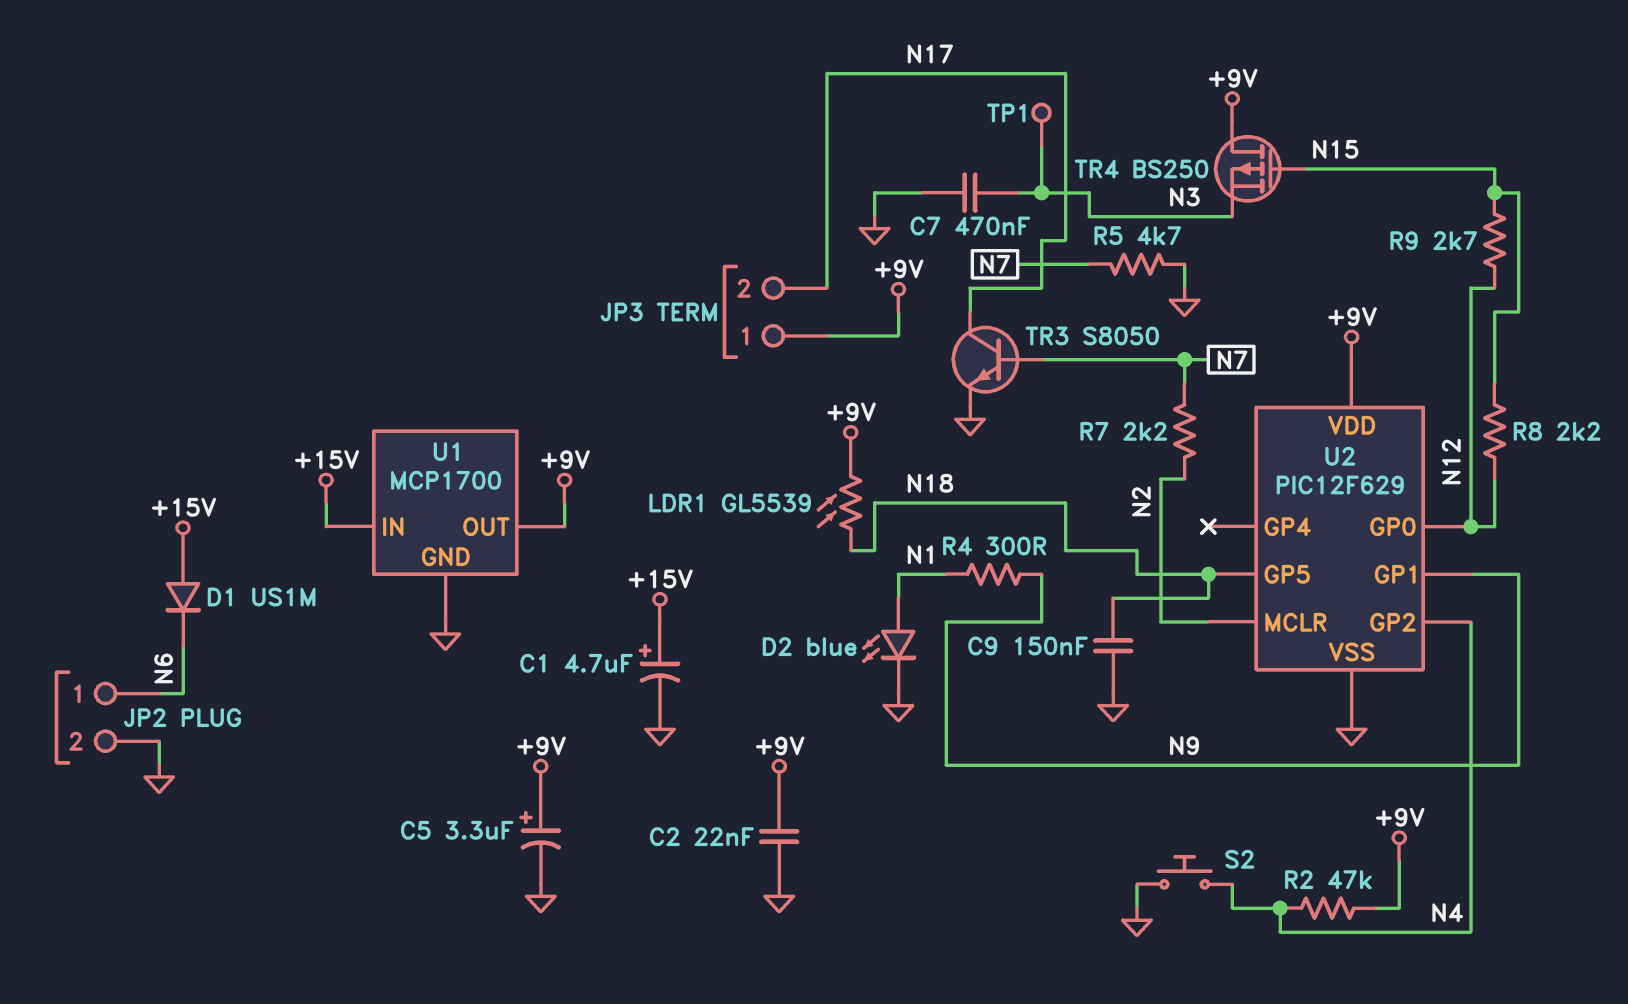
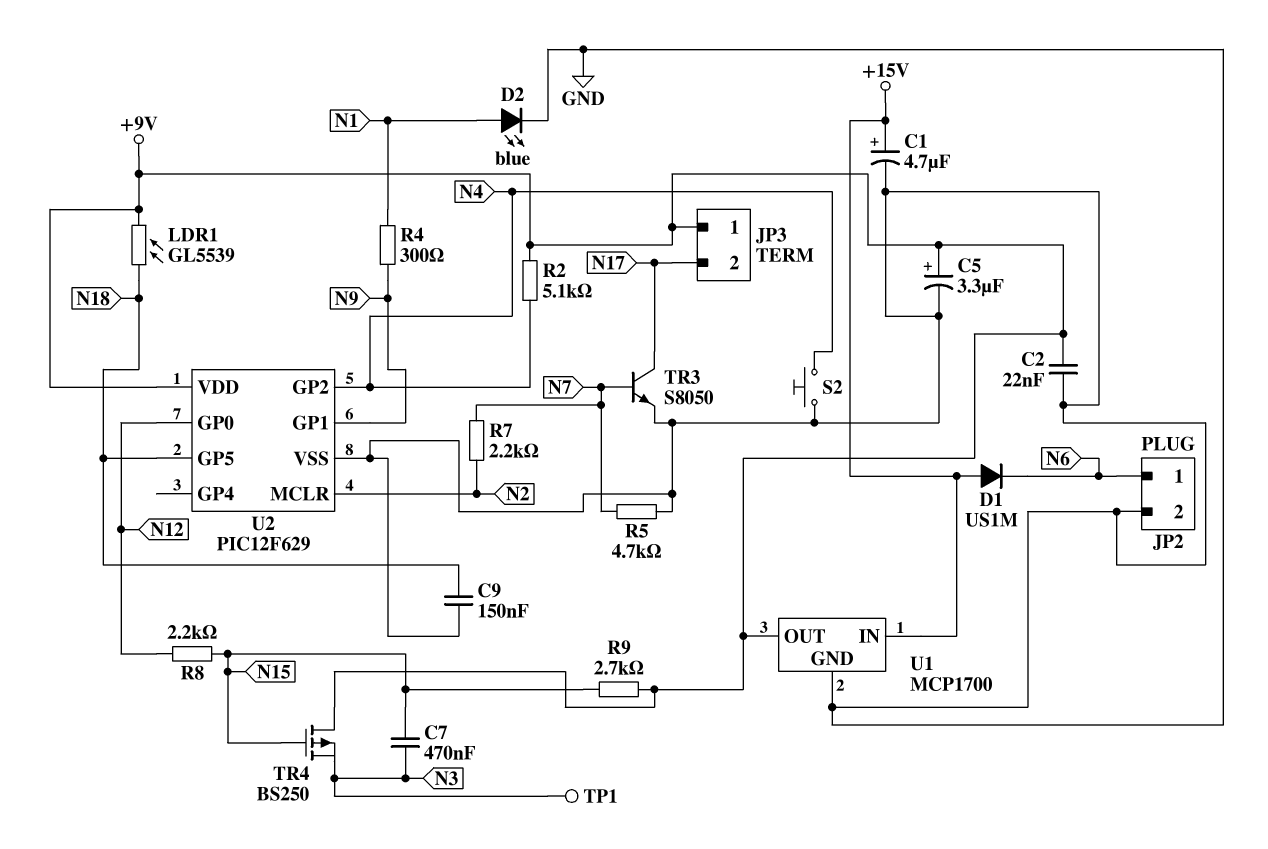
C7: 470nF (GND, N3) -> 470nF (N3, N15)
R2: 47k (+9V, N4) -> 5.1k (+9V, N4)
R9: 2.7k (N12, N15) -> 2.7k (+9V, N15)

